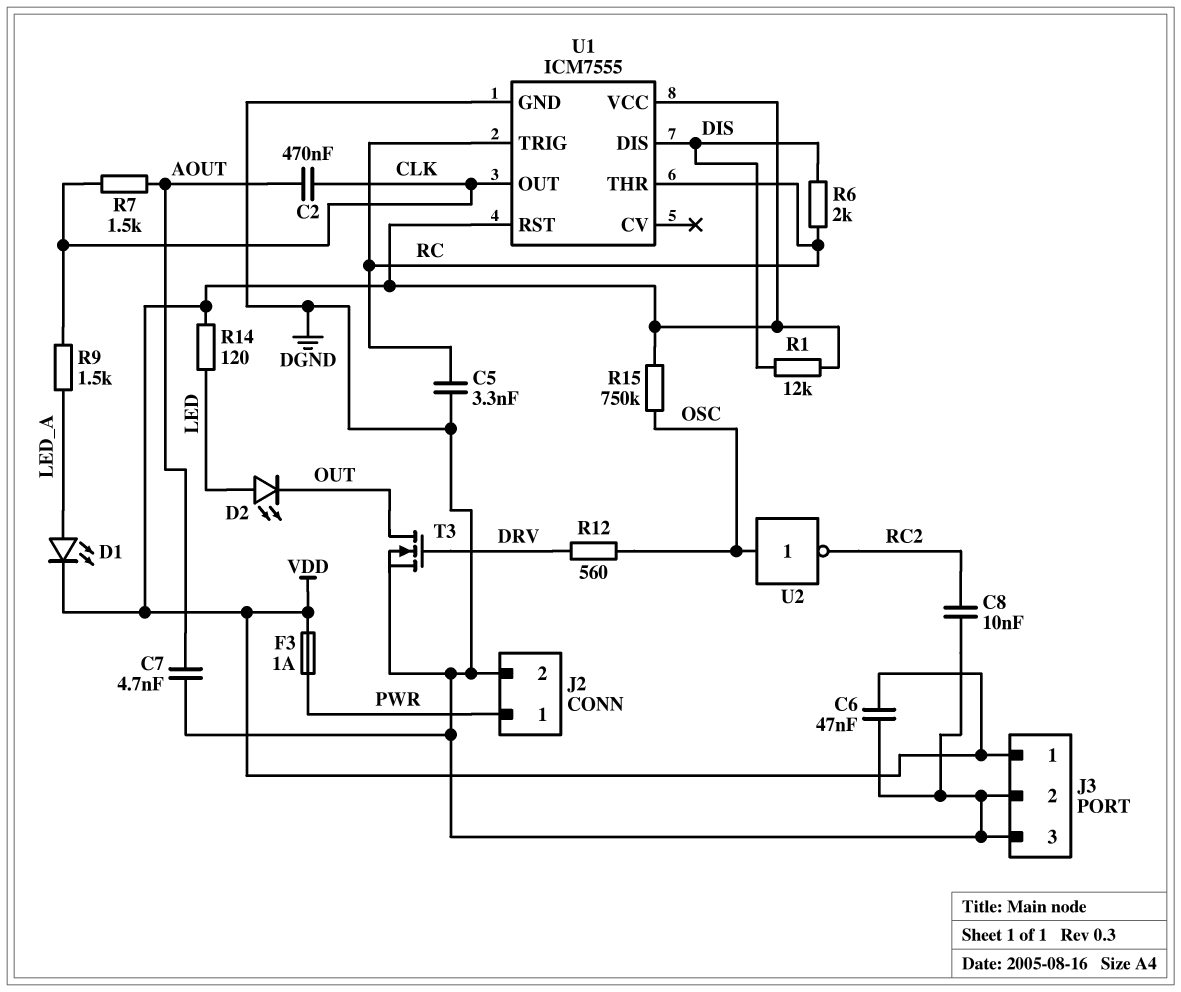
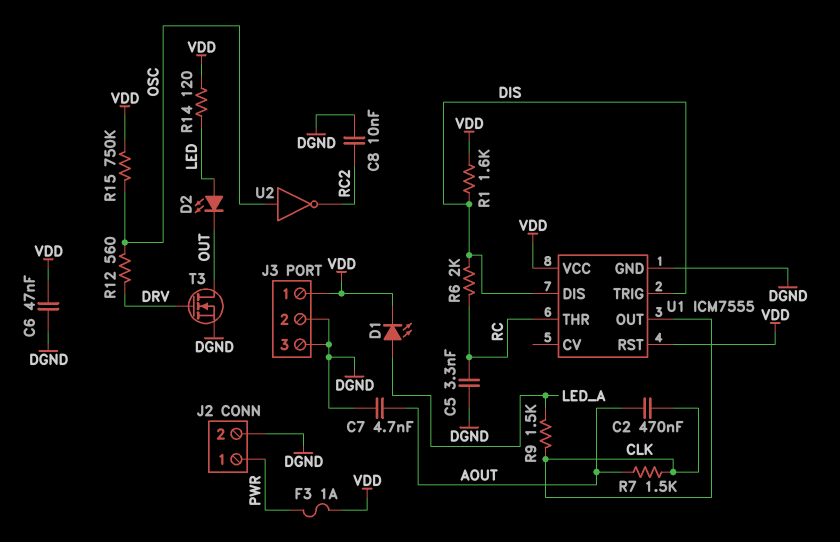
R1: 12k (DIS, VDD) -> 1.6k (DIS, VDD)
U1 pin TRIG: RC -> DIS

